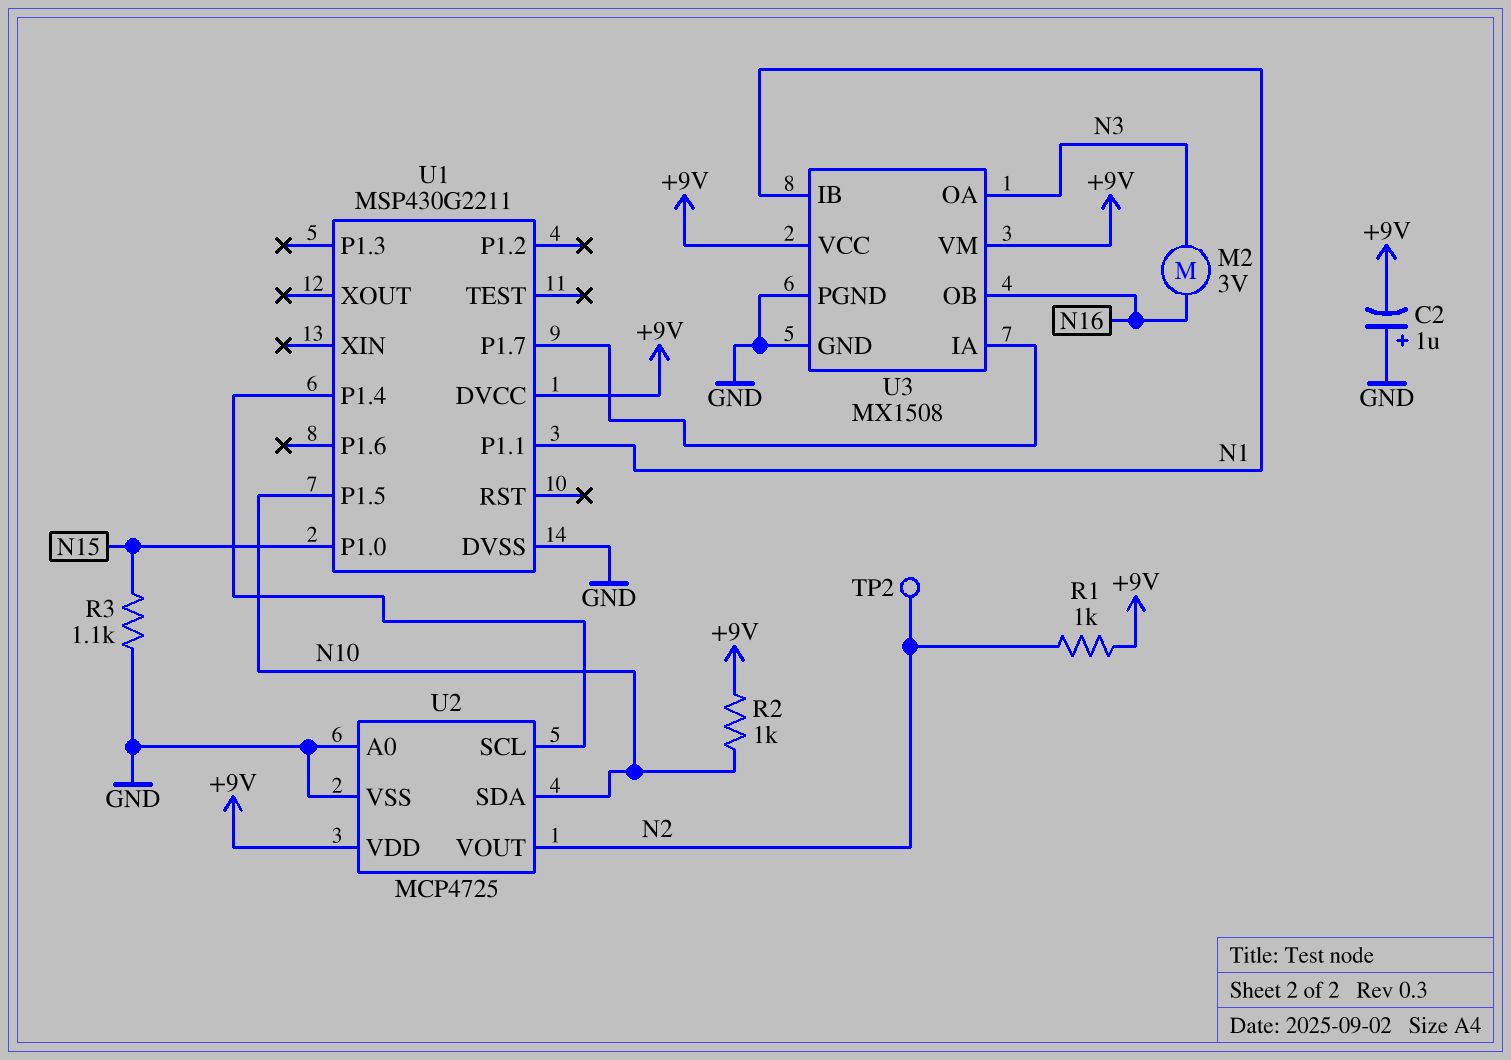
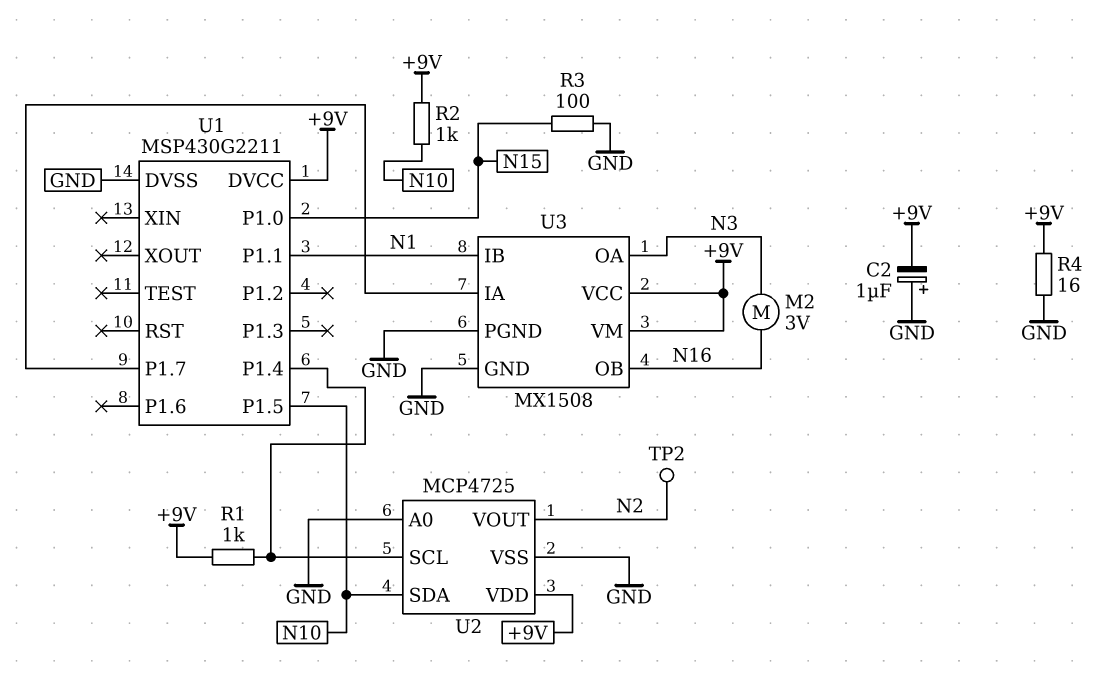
R1: 1k (+9V, N2) -> 1k (+9V, U1/P1.4)
R3: 1.1k (GND, N15) -> 100 (GND, N15)
R4: none -> 16 (+9V, GND)

